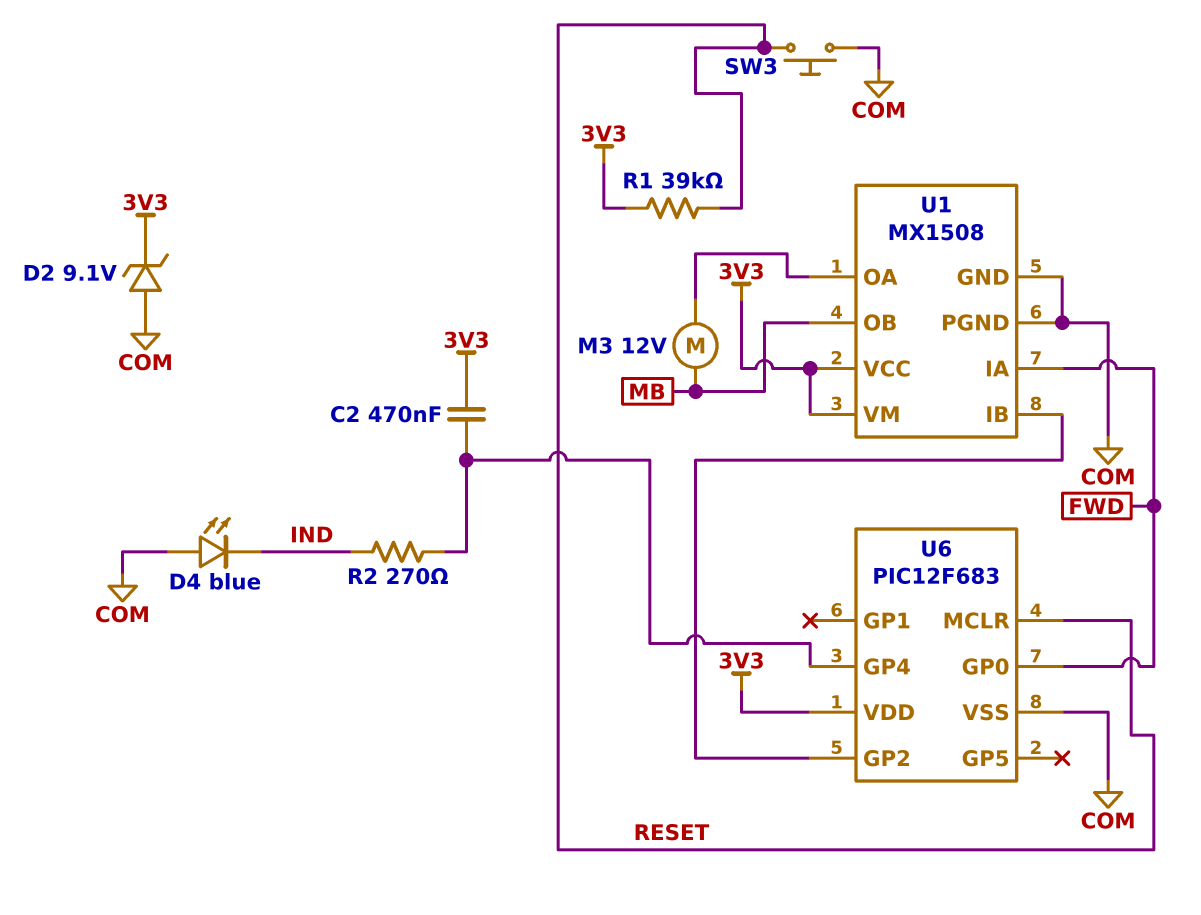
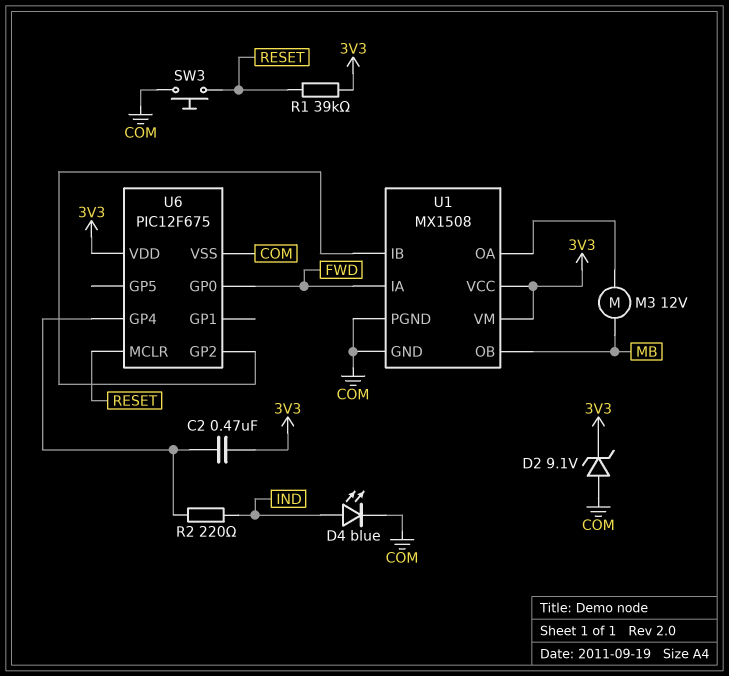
D4: LED blue (A COM, K IND) -> LED blue (A IND, K COM)
R2: 270 (IND, U6/GP4) -> 220 (IND, U6/GP4)
U6: PIC12F683 -> PIC12F675

